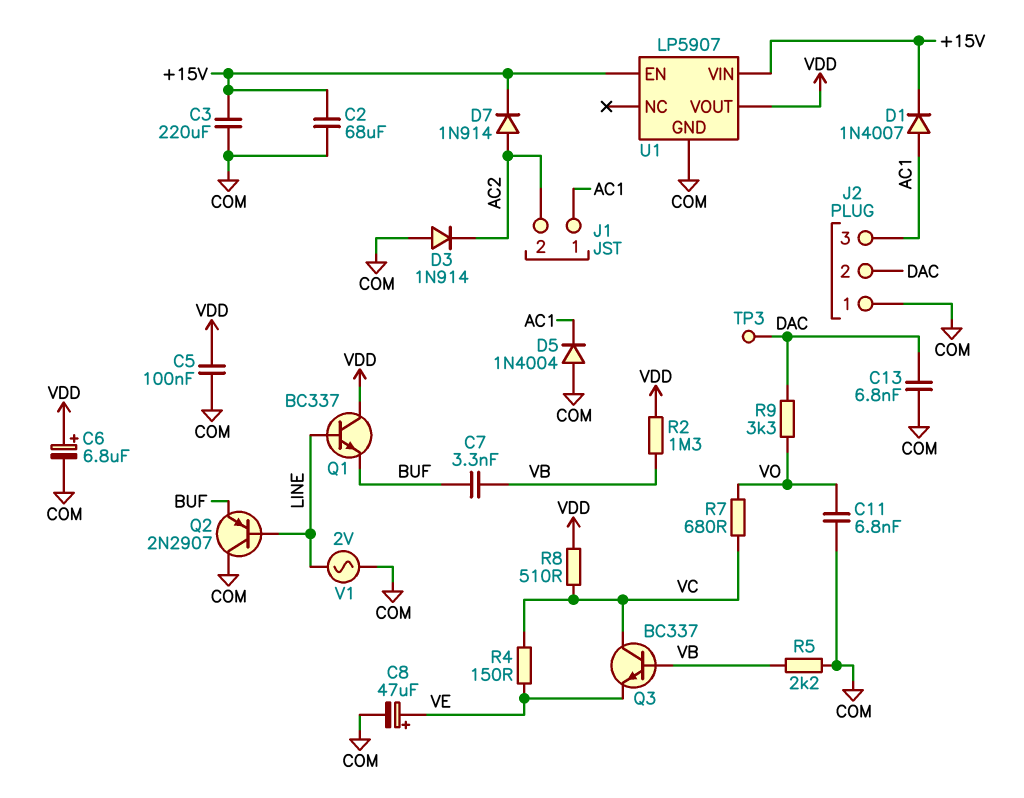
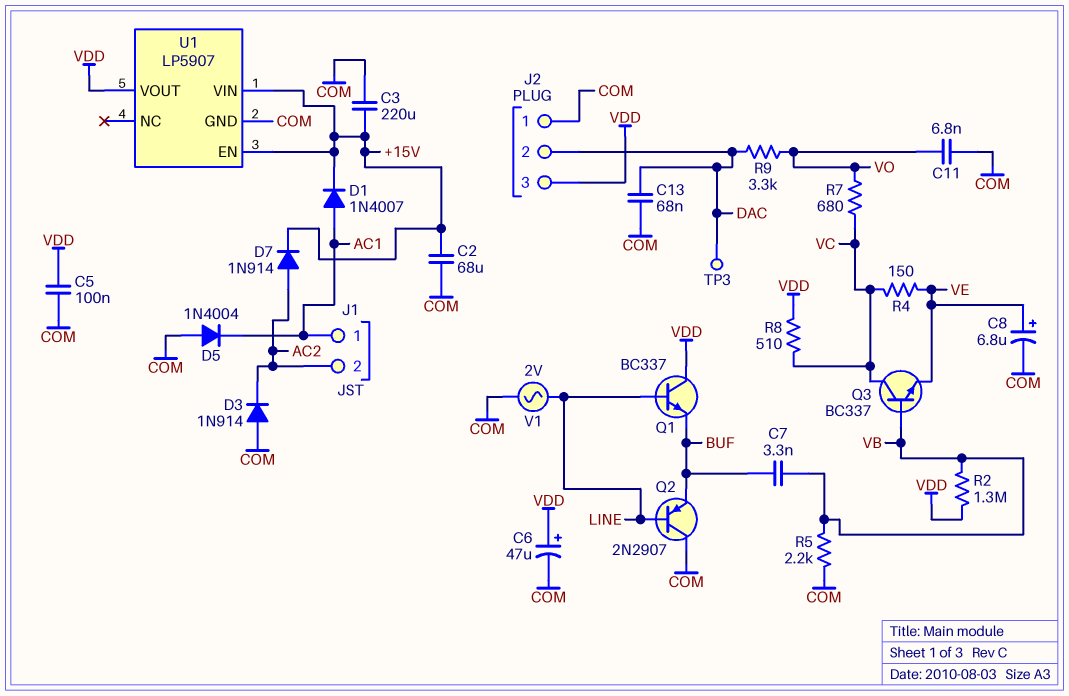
C6: 6.8uF (plus VDD, minus COM) -> 47uF (plus VDD, minus COM)
C8: 47uF (plus VE, minus COM) -> 6.8uF (plus VE, minus COM)
C13: 6.8nF (COM, DAC) -> 68nF (COM, DAC)
J2 pin 3: AC1 -> VDD

